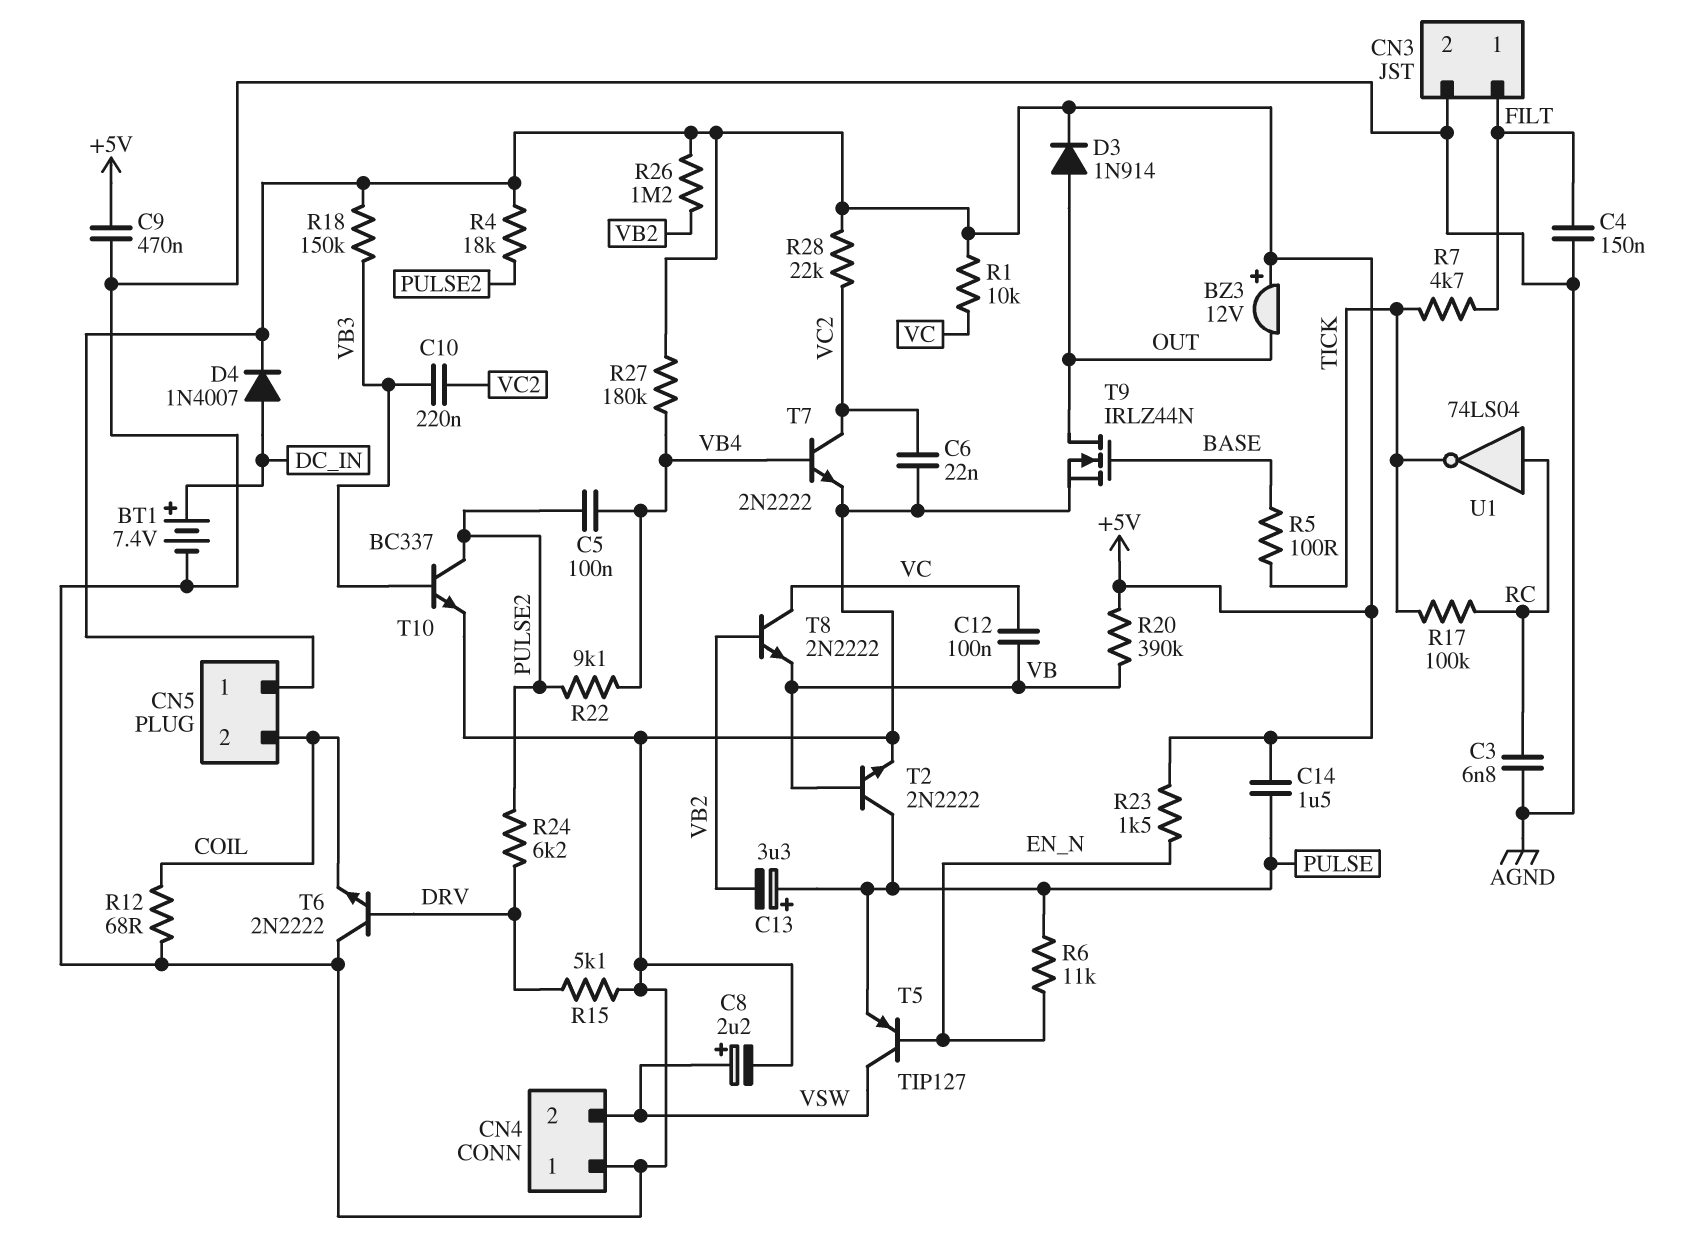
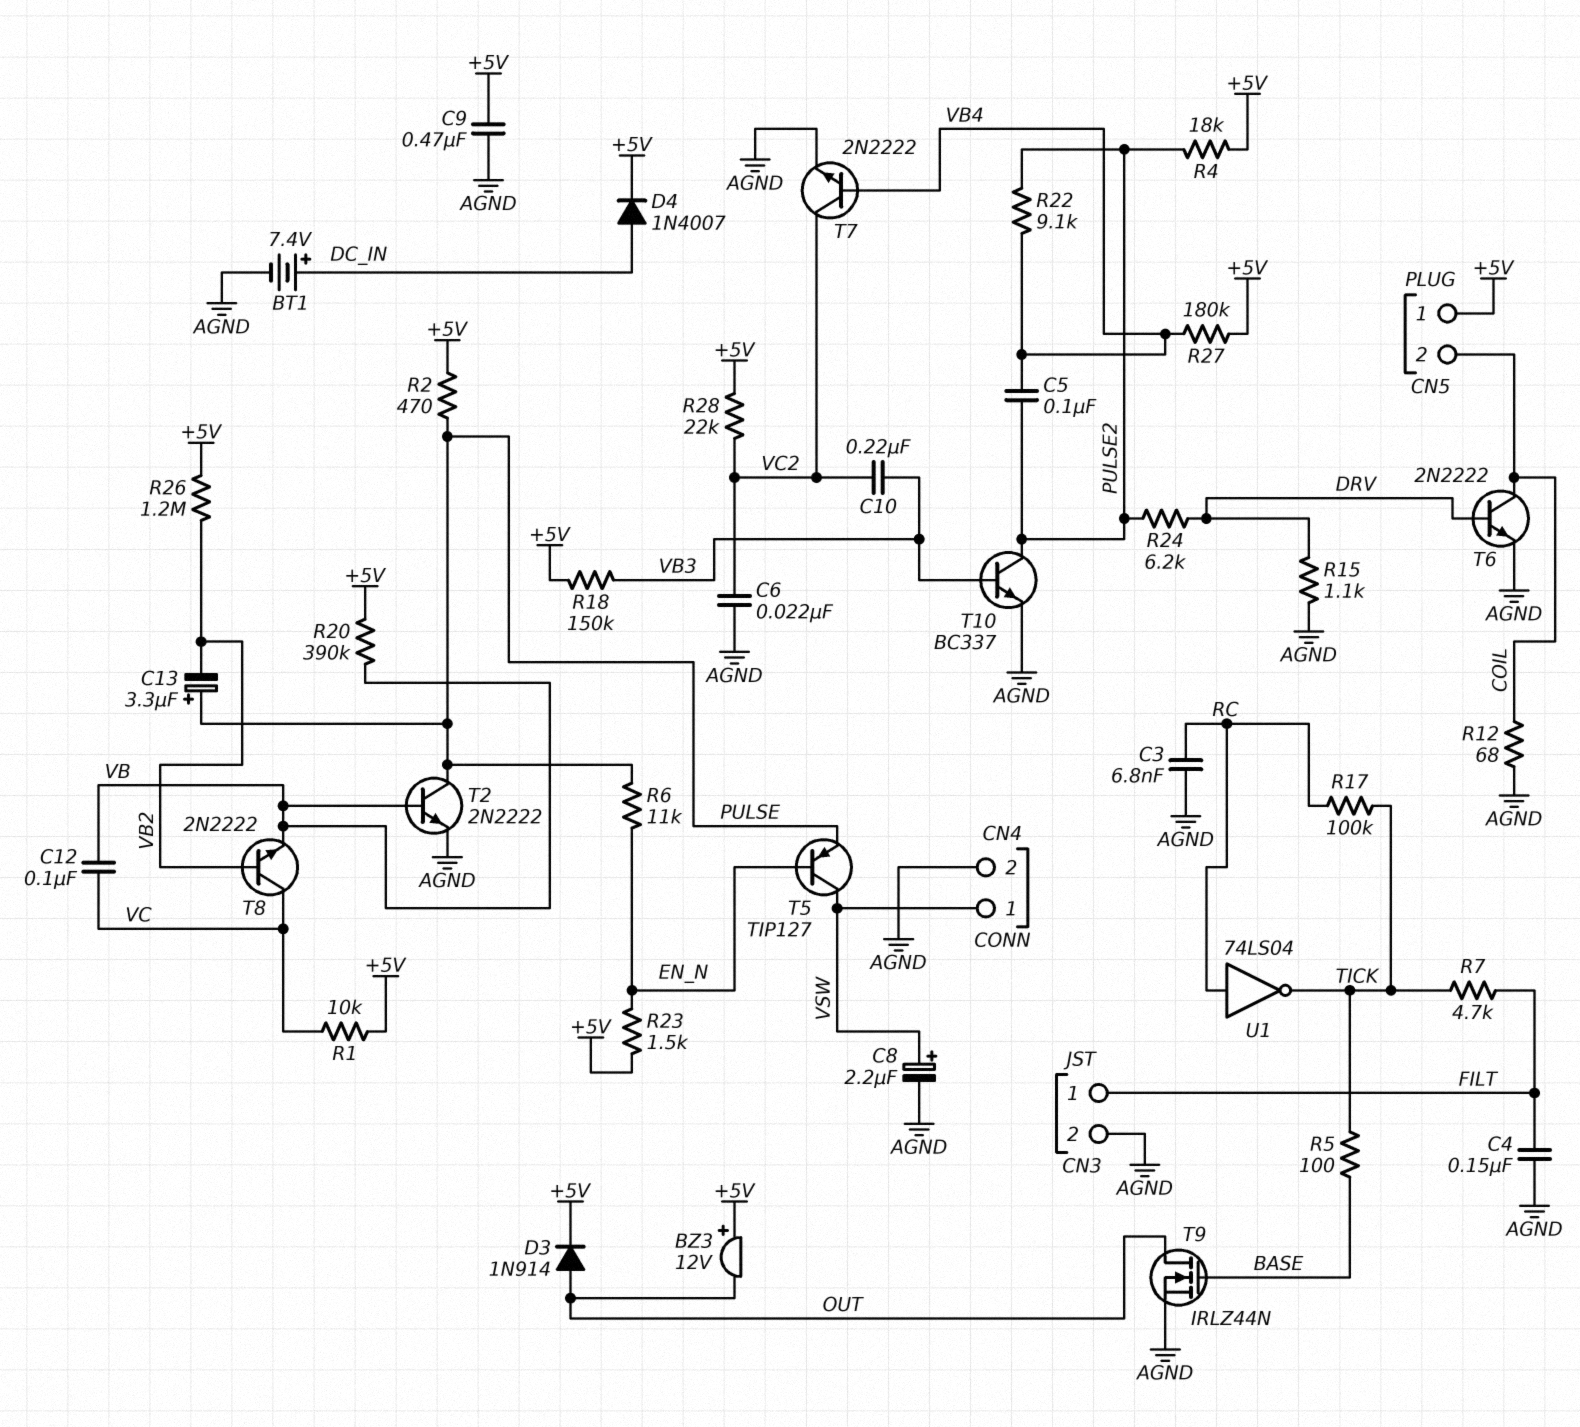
C14: 1.5uF (+5V, PULSE) -> none
CN4 pin 1: AGND -> VSW
CN4 pin 2: VSW -> AGND
R2: none -> 470 (+5V, PULSE)
R15: 5.1k (AGND, DRV) -> 1.1k (AGND, DRV)
T6: NPN 2N2222 (B DRV, C AGND, E COIL) -> NPN 2N2222 (B DRV, C COIL, E AGND)

